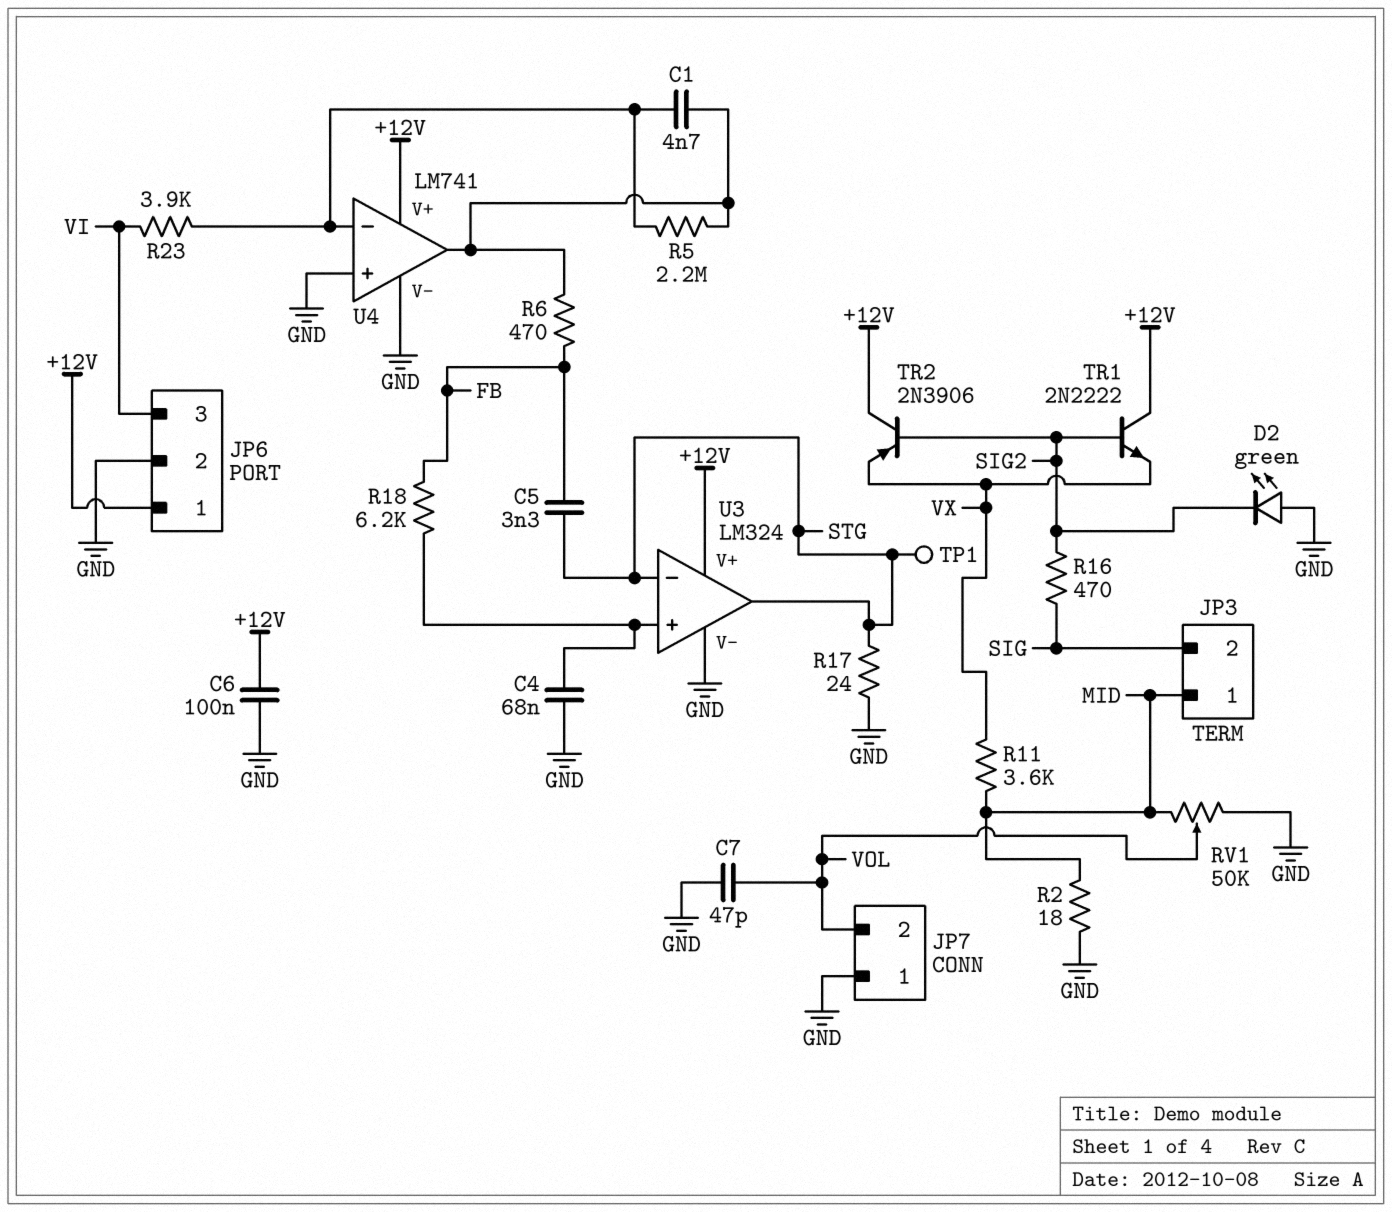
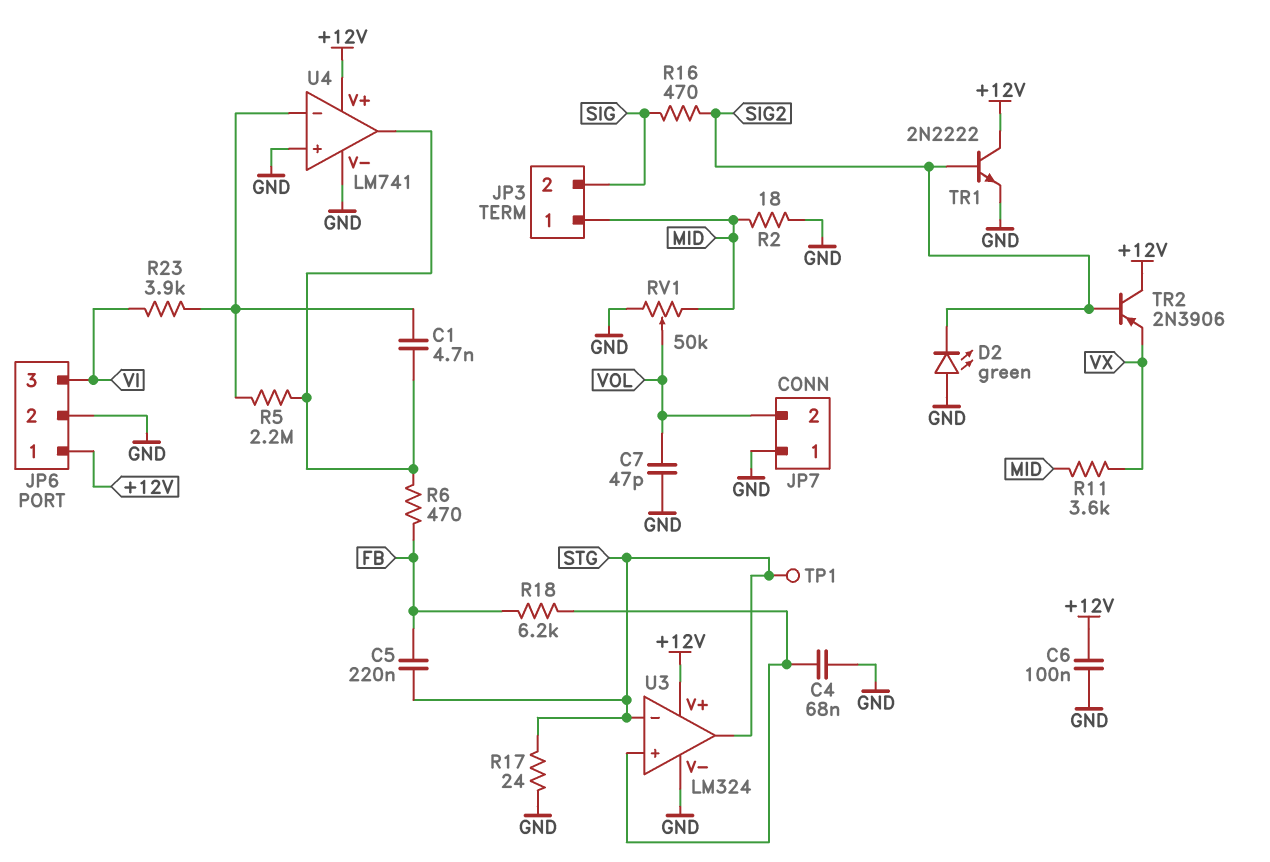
C5: 3.3nF (FB, STG) -> 220nF (FB, STG)
TR1: NPN 2N2222 (B SIG2, C +12V, E VX) -> NPN 2N2222 (B SIG2, C +12V, E GND)

